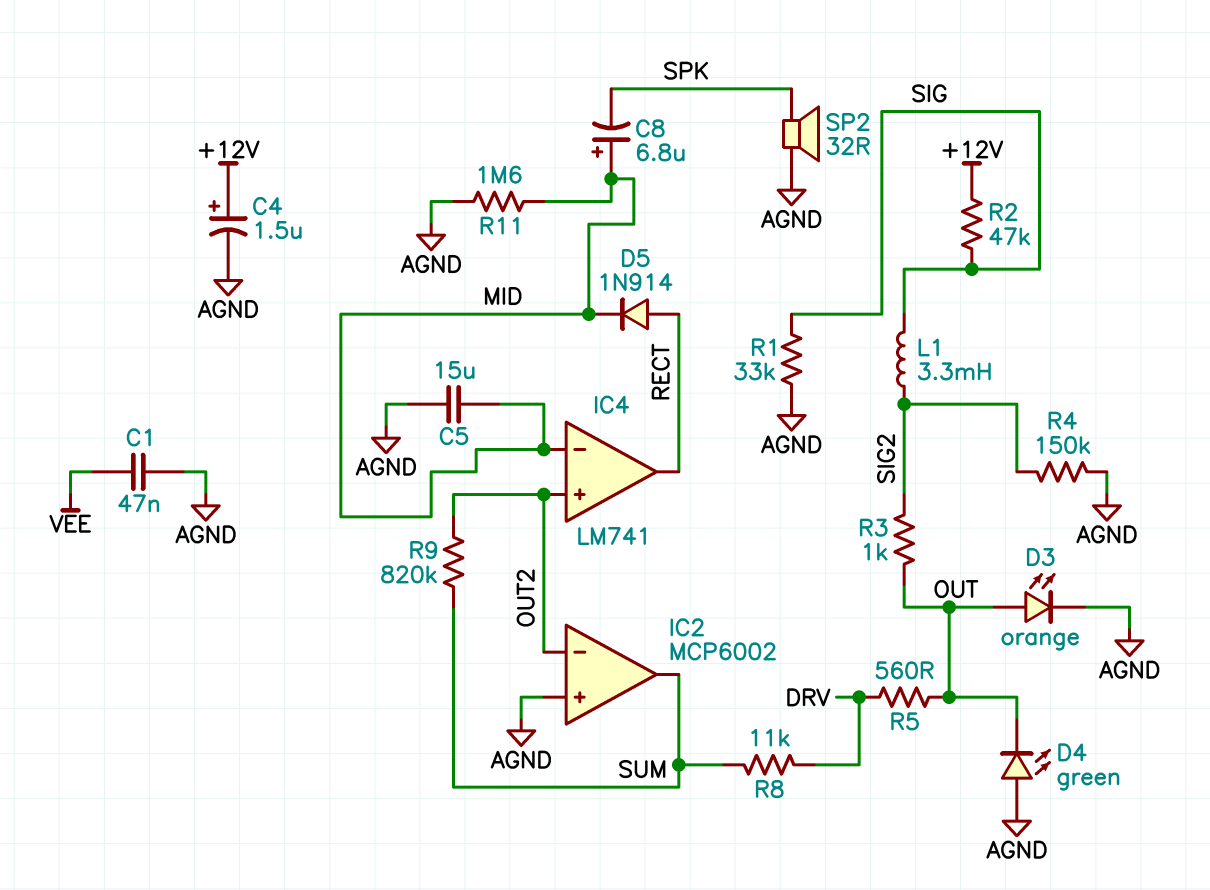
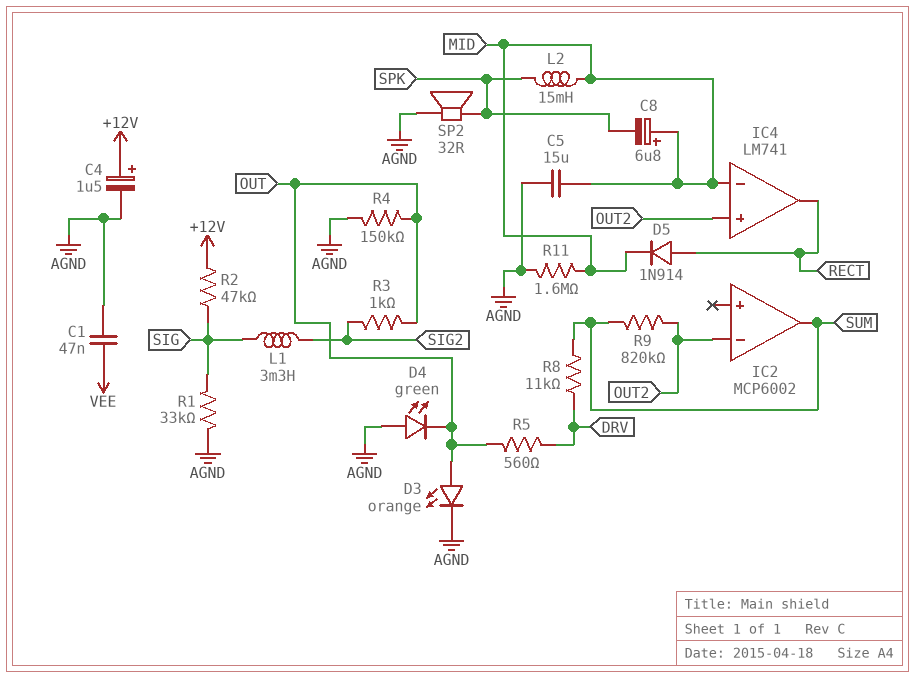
IC2 pin in+: AGND -> none
L2: none -> 15mH (MID, SPK)
R4: 150k (AGND, SIG2) -> 150k (AGND, OUT)

